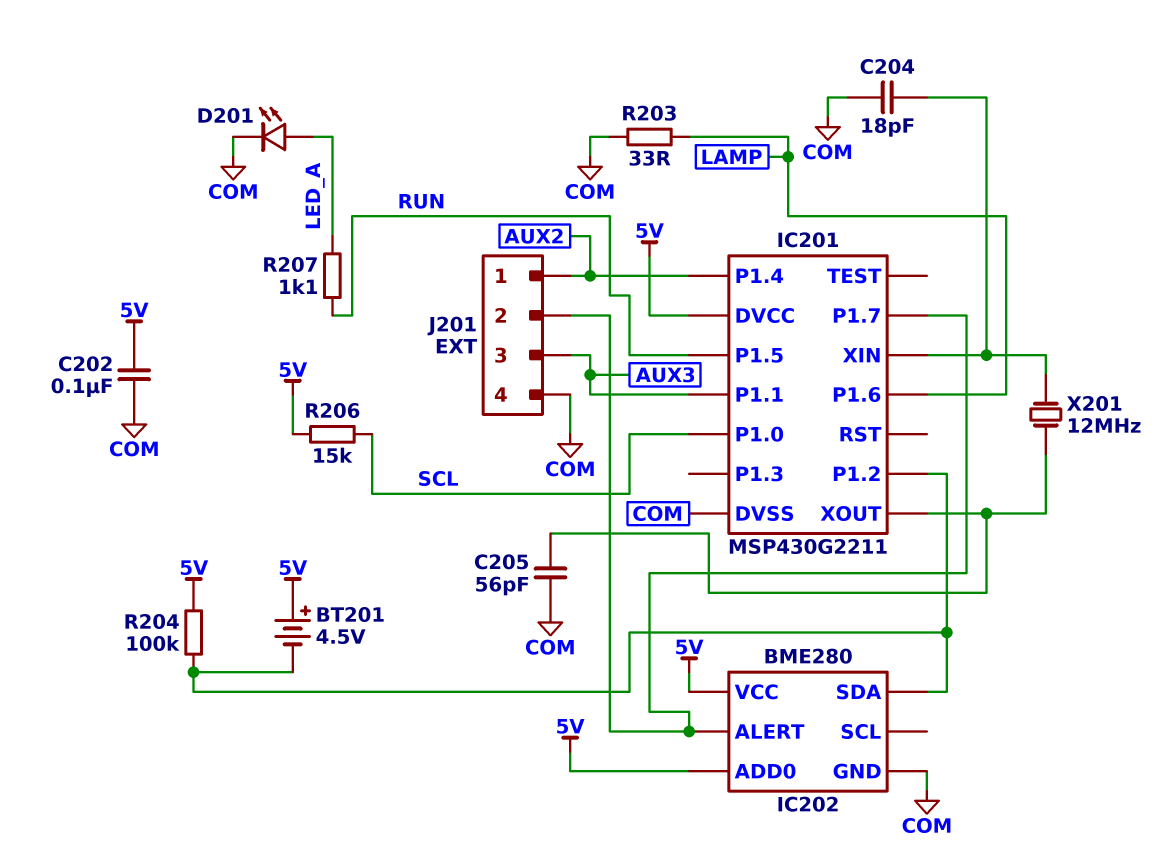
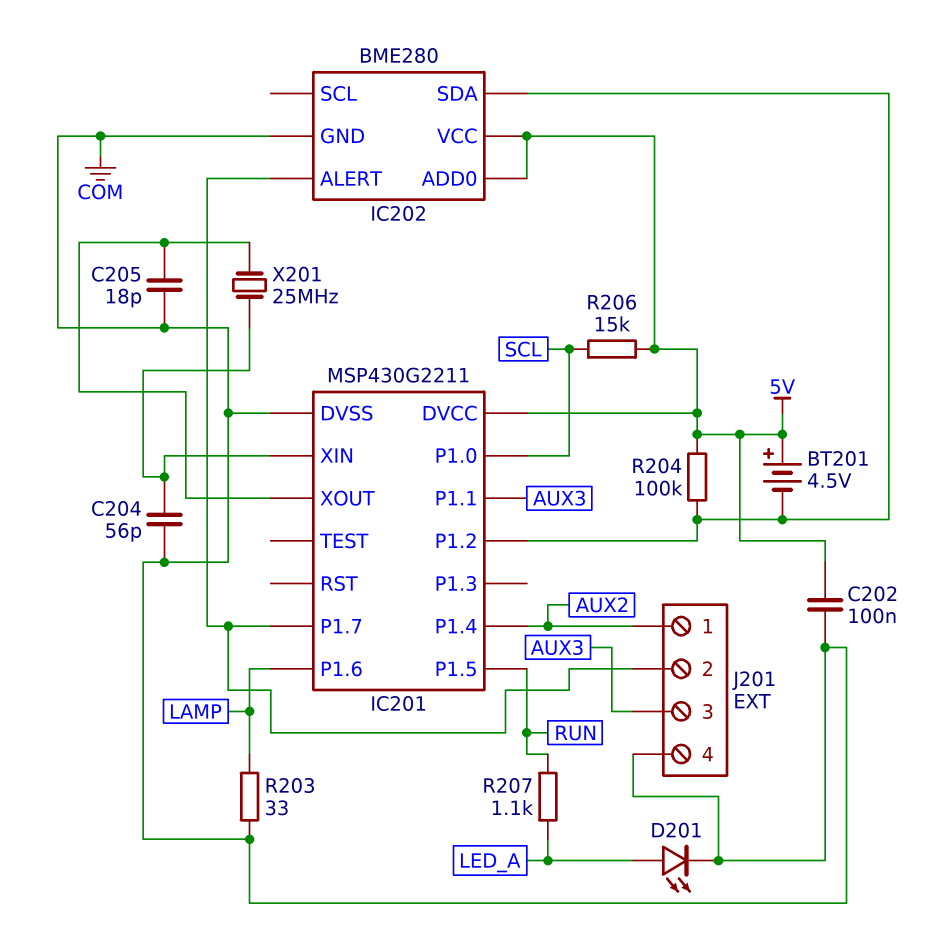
C204: 18pF (COM, IC201/XIN) -> 56pF (COM, IC201/XIN)
C205: 56pF (COM, IC201/XOUT) -> 18pF (COM, IC201/XOUT)
X201: 12MHz (IC201/XIN, IC201/XOUT) -> 25MHz (IC201/XIN, IC201/XOUT)

